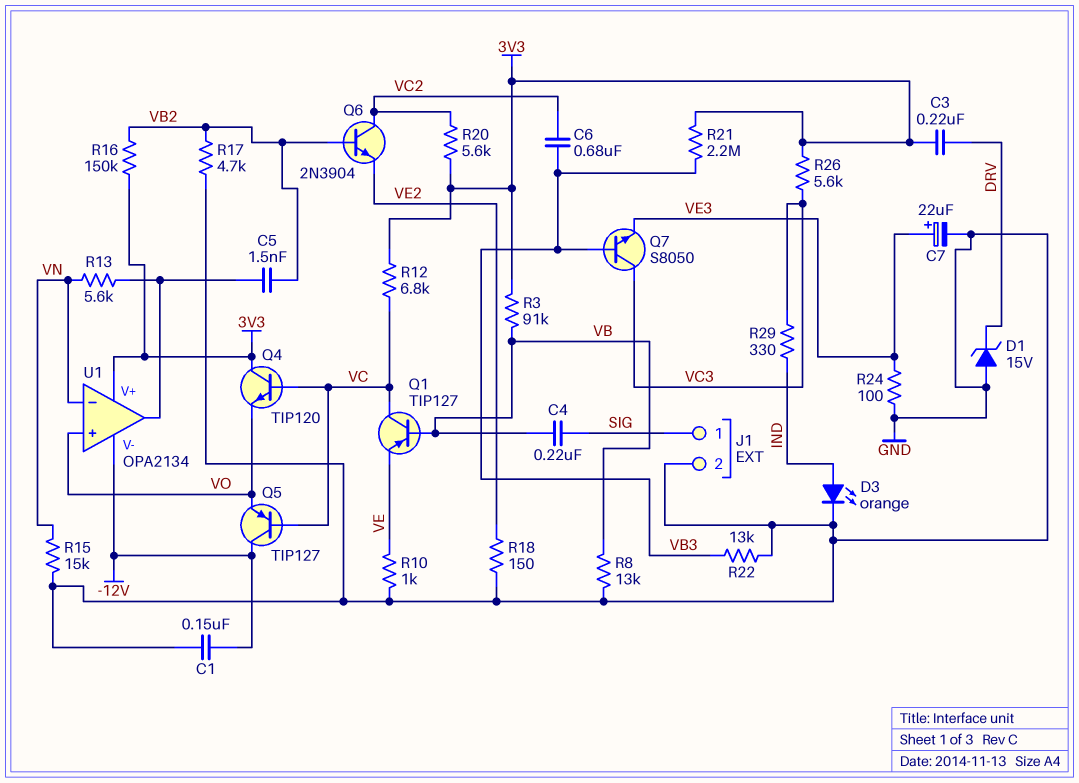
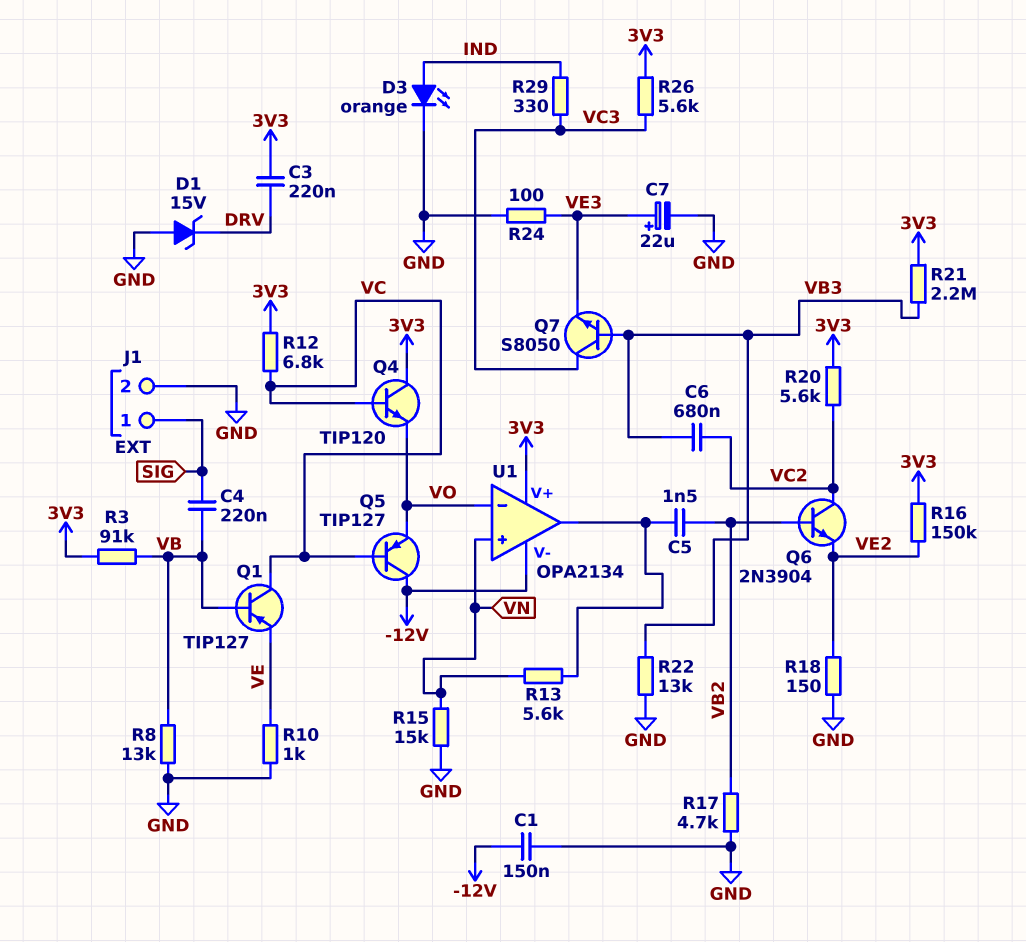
R16: 150k (3V3, VB2) -> 150k (3V3, VE2)
U1 pin in+: VO -> VN
U1 pin in-: VN -> VO

